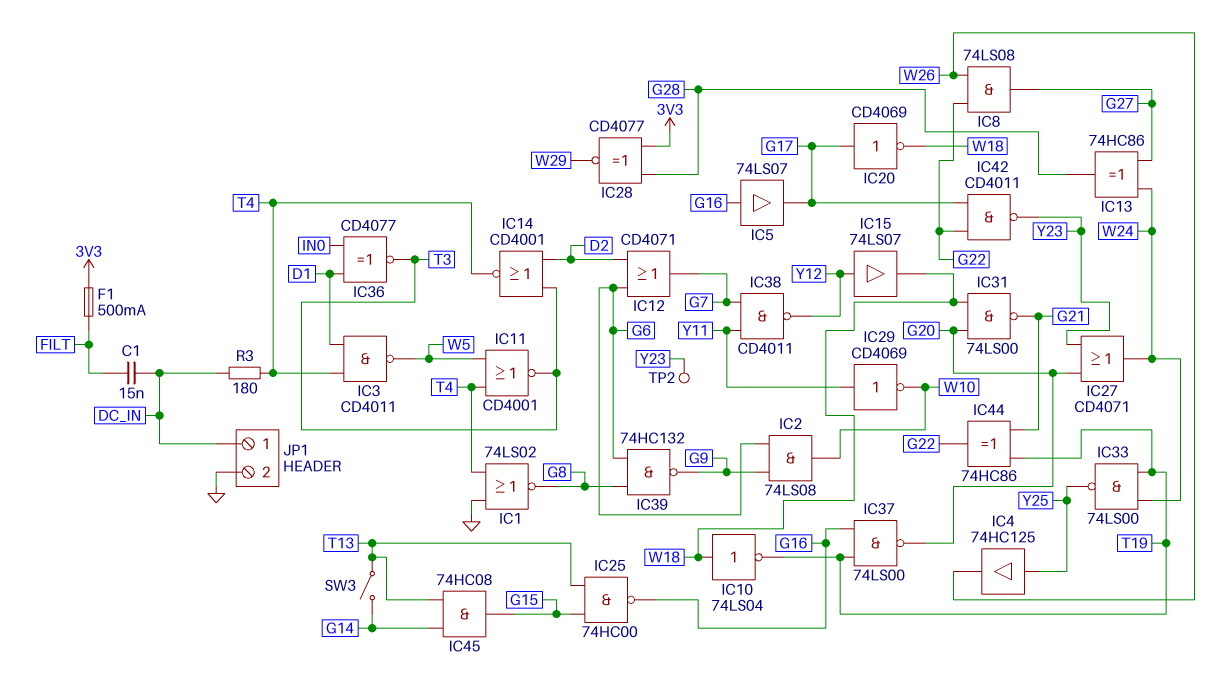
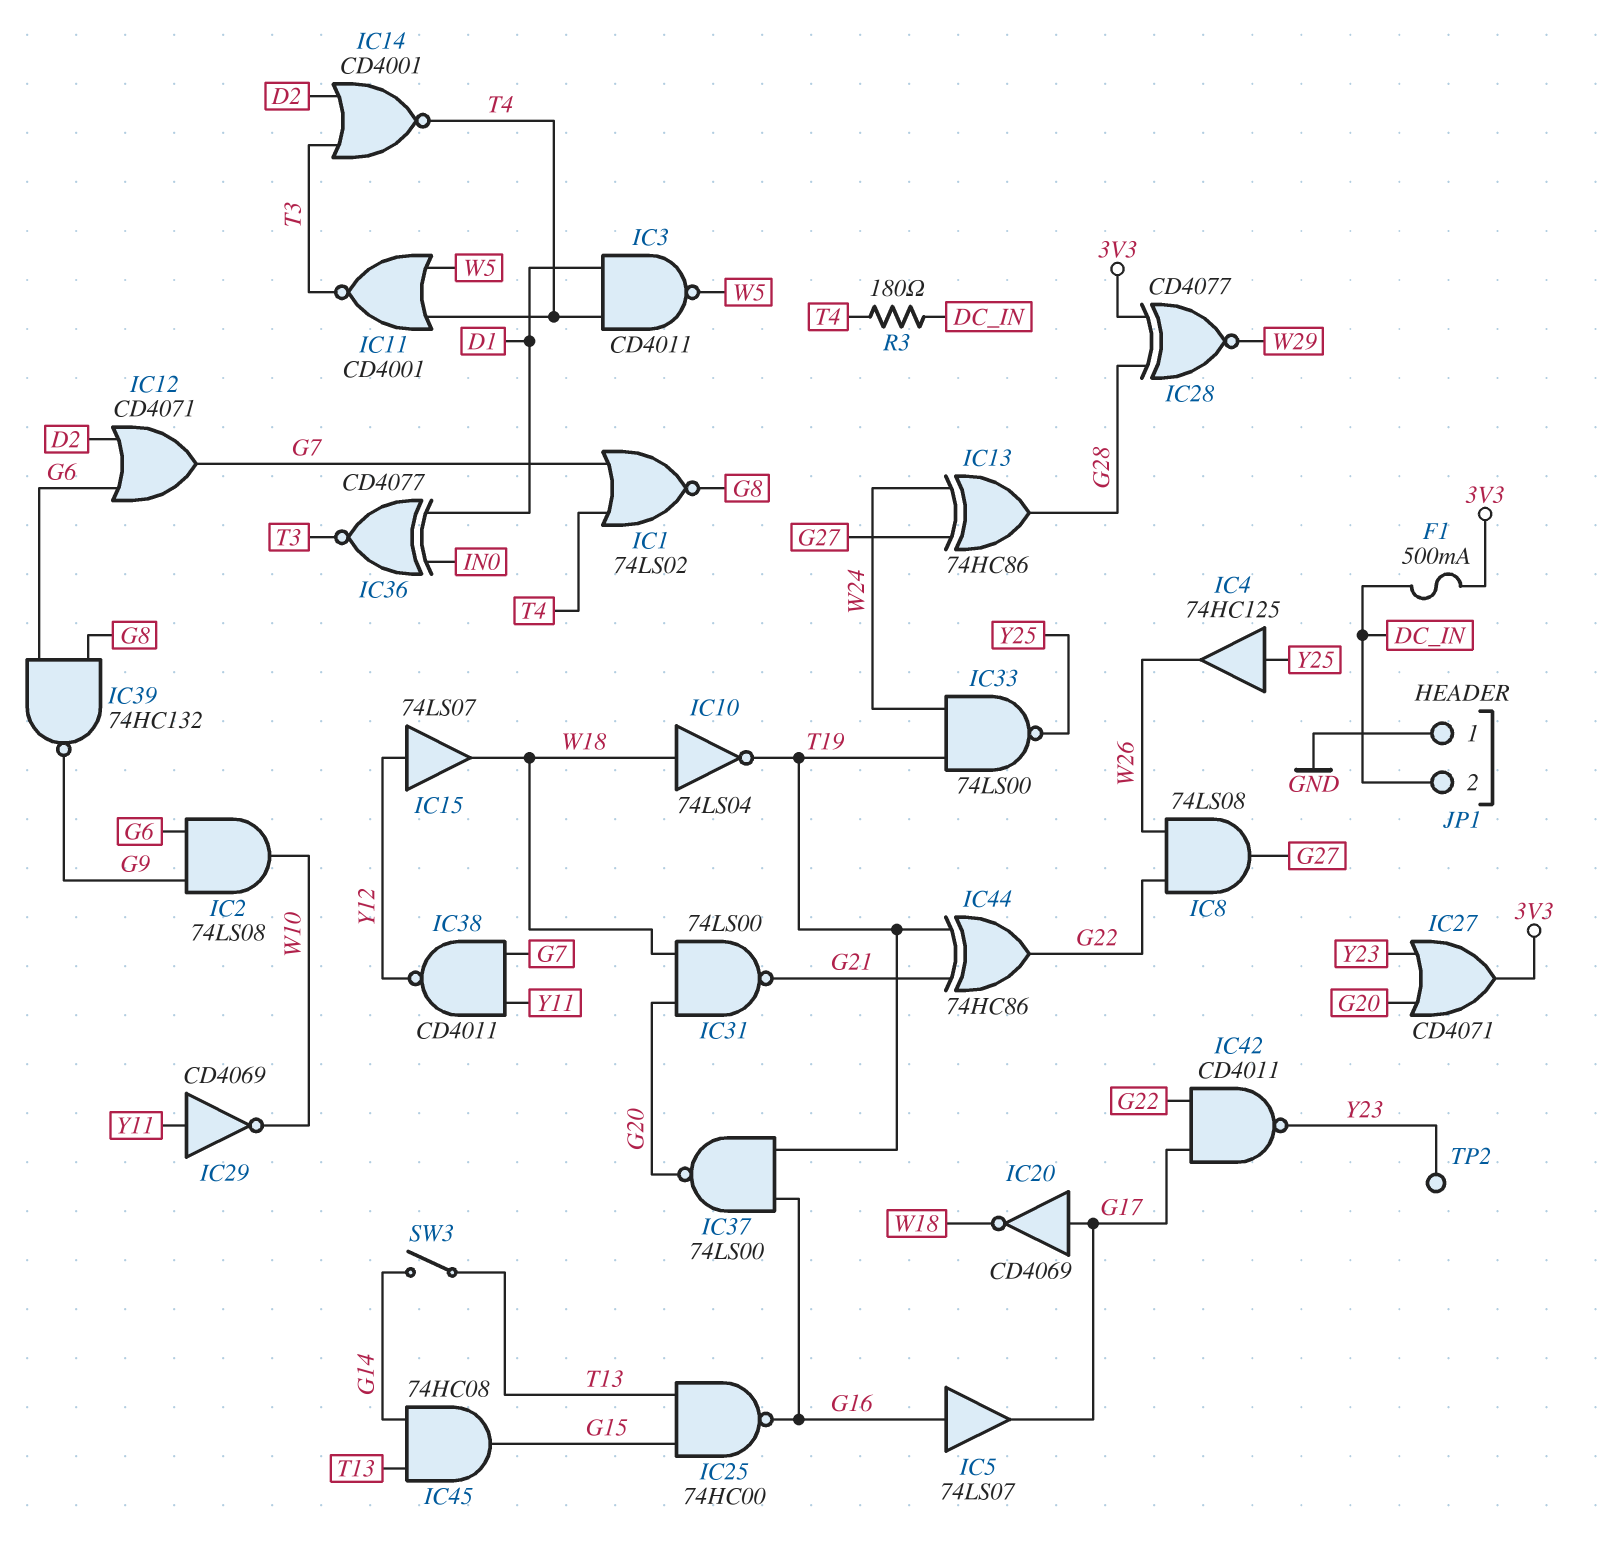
C1: 15nF (DC_IN, FILT) -> none
F1: 500mA (3V3, FILT) -> 500mA (3V3, DC_IN)
IC1: NOR 74LS02 (in GND, in T4, out G8) -> NOR 74LS02 (in G7, in T4, out G8)
IC27: OR CD4071 (in G20, in Y23, out W24) -> OR CD4071 (in G20, in Y23, out 3V3)
JP1 pin 1: DC_IN -> GND
JP1 pin 2: GND -> DC_IN

